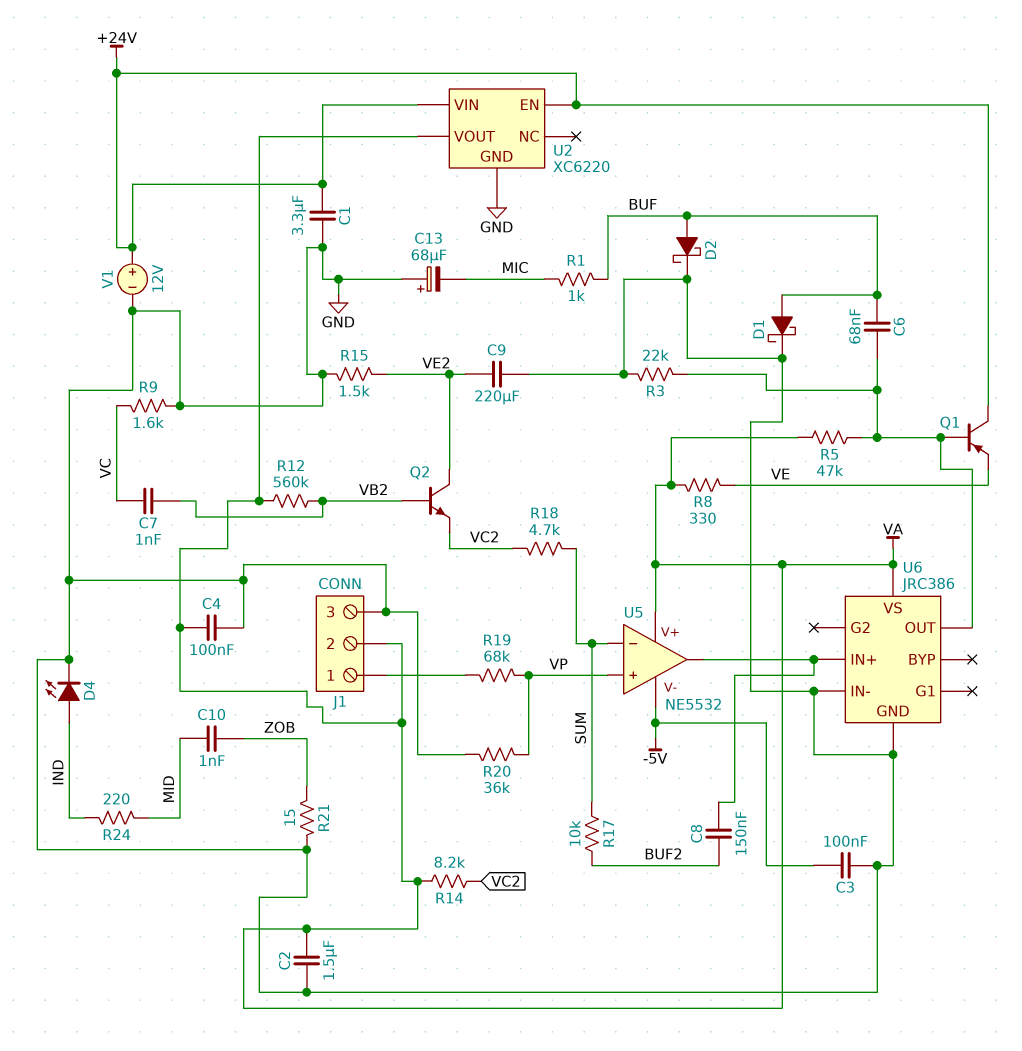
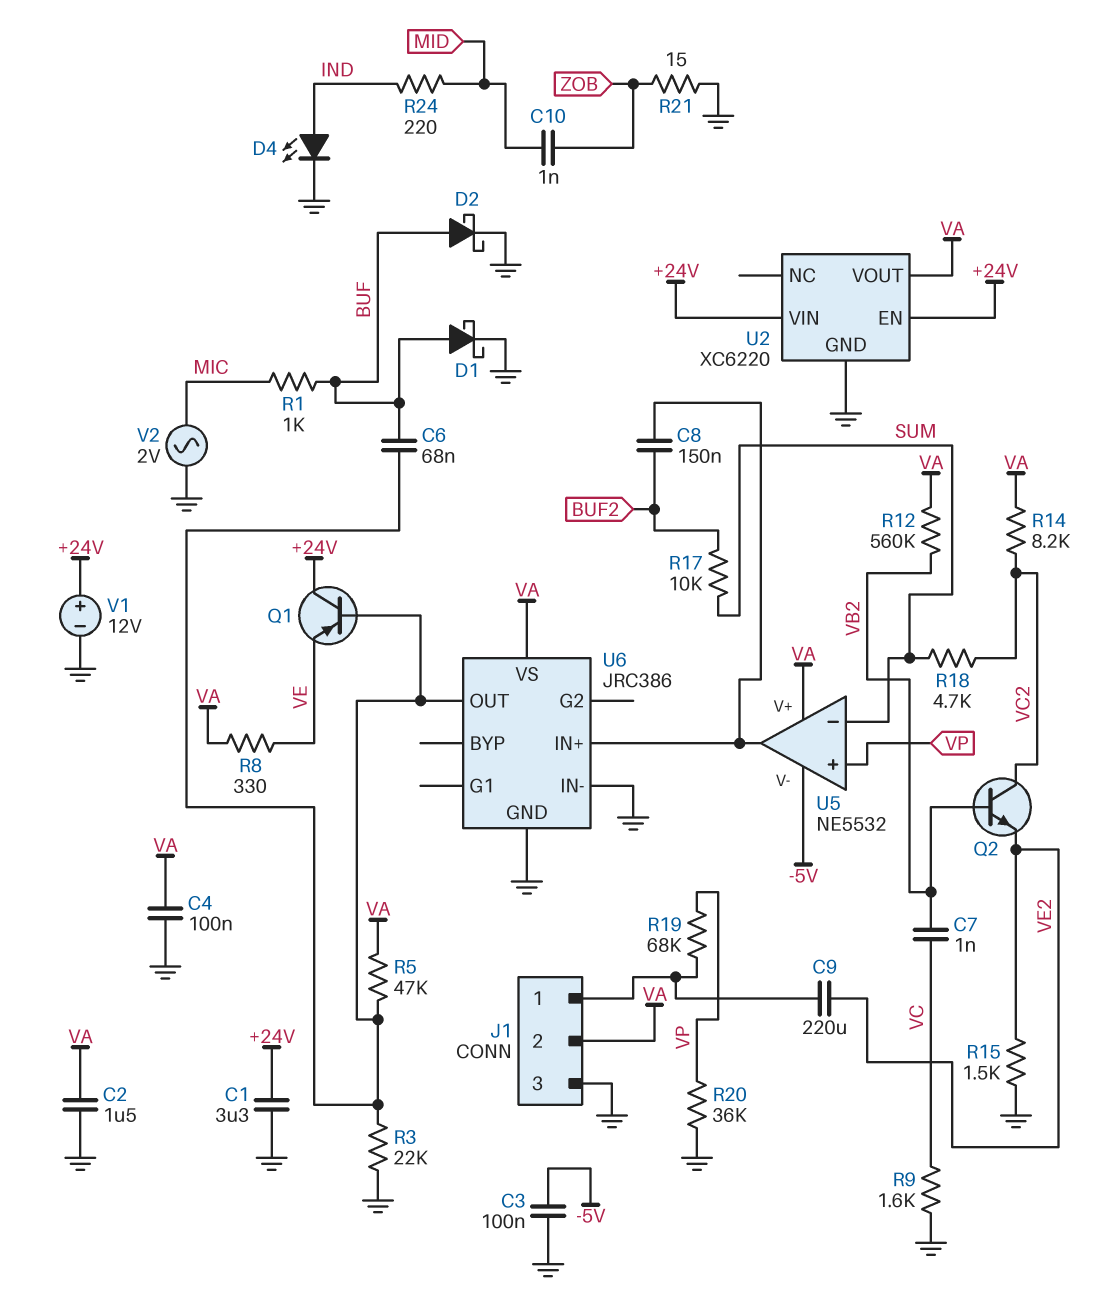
C9: 220uF (GND, VE2) -> 220uF (J1/1, VE2)
C13: 68uF (plus GND, minus MIC) -> none
Q2: NPN (B VB2, C VE2, E VC2) -> NPN (B VB2, C VC2, E VE2)
V2: none -> AC 2V (GND, MIC)

